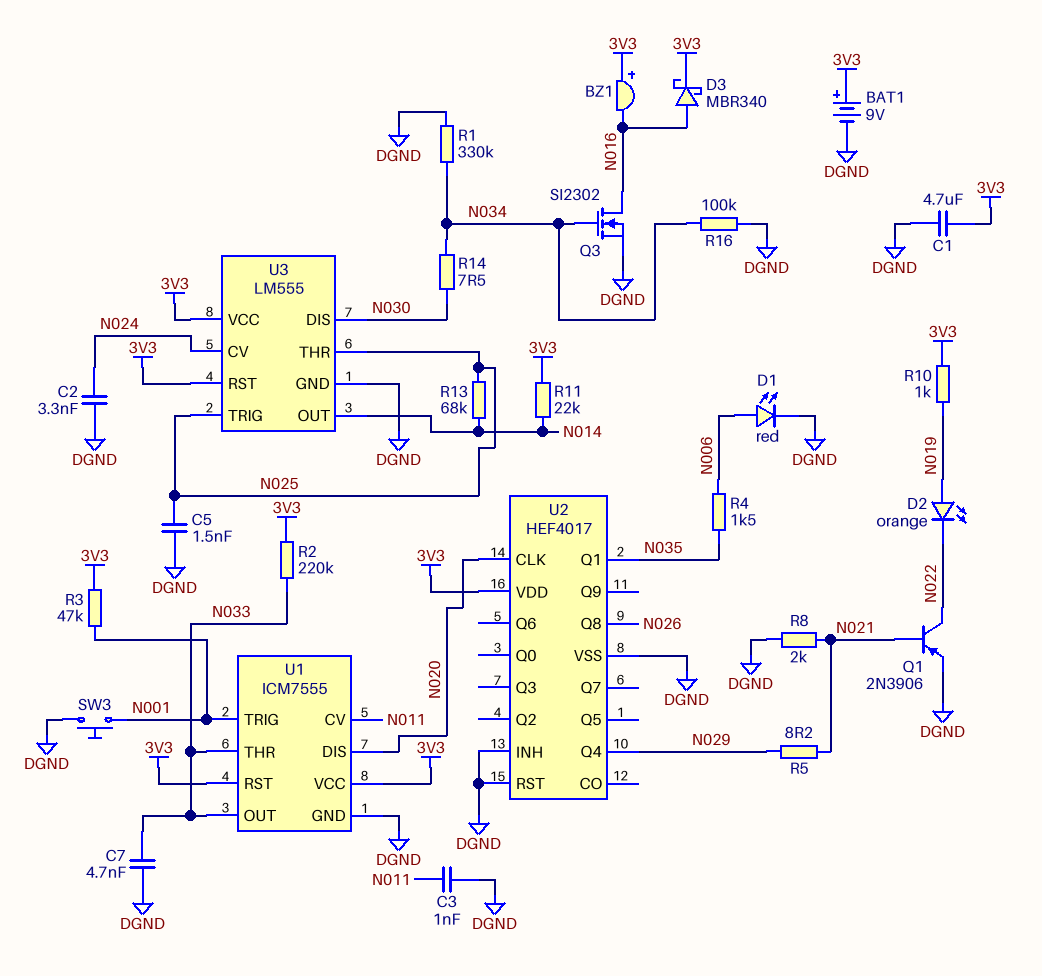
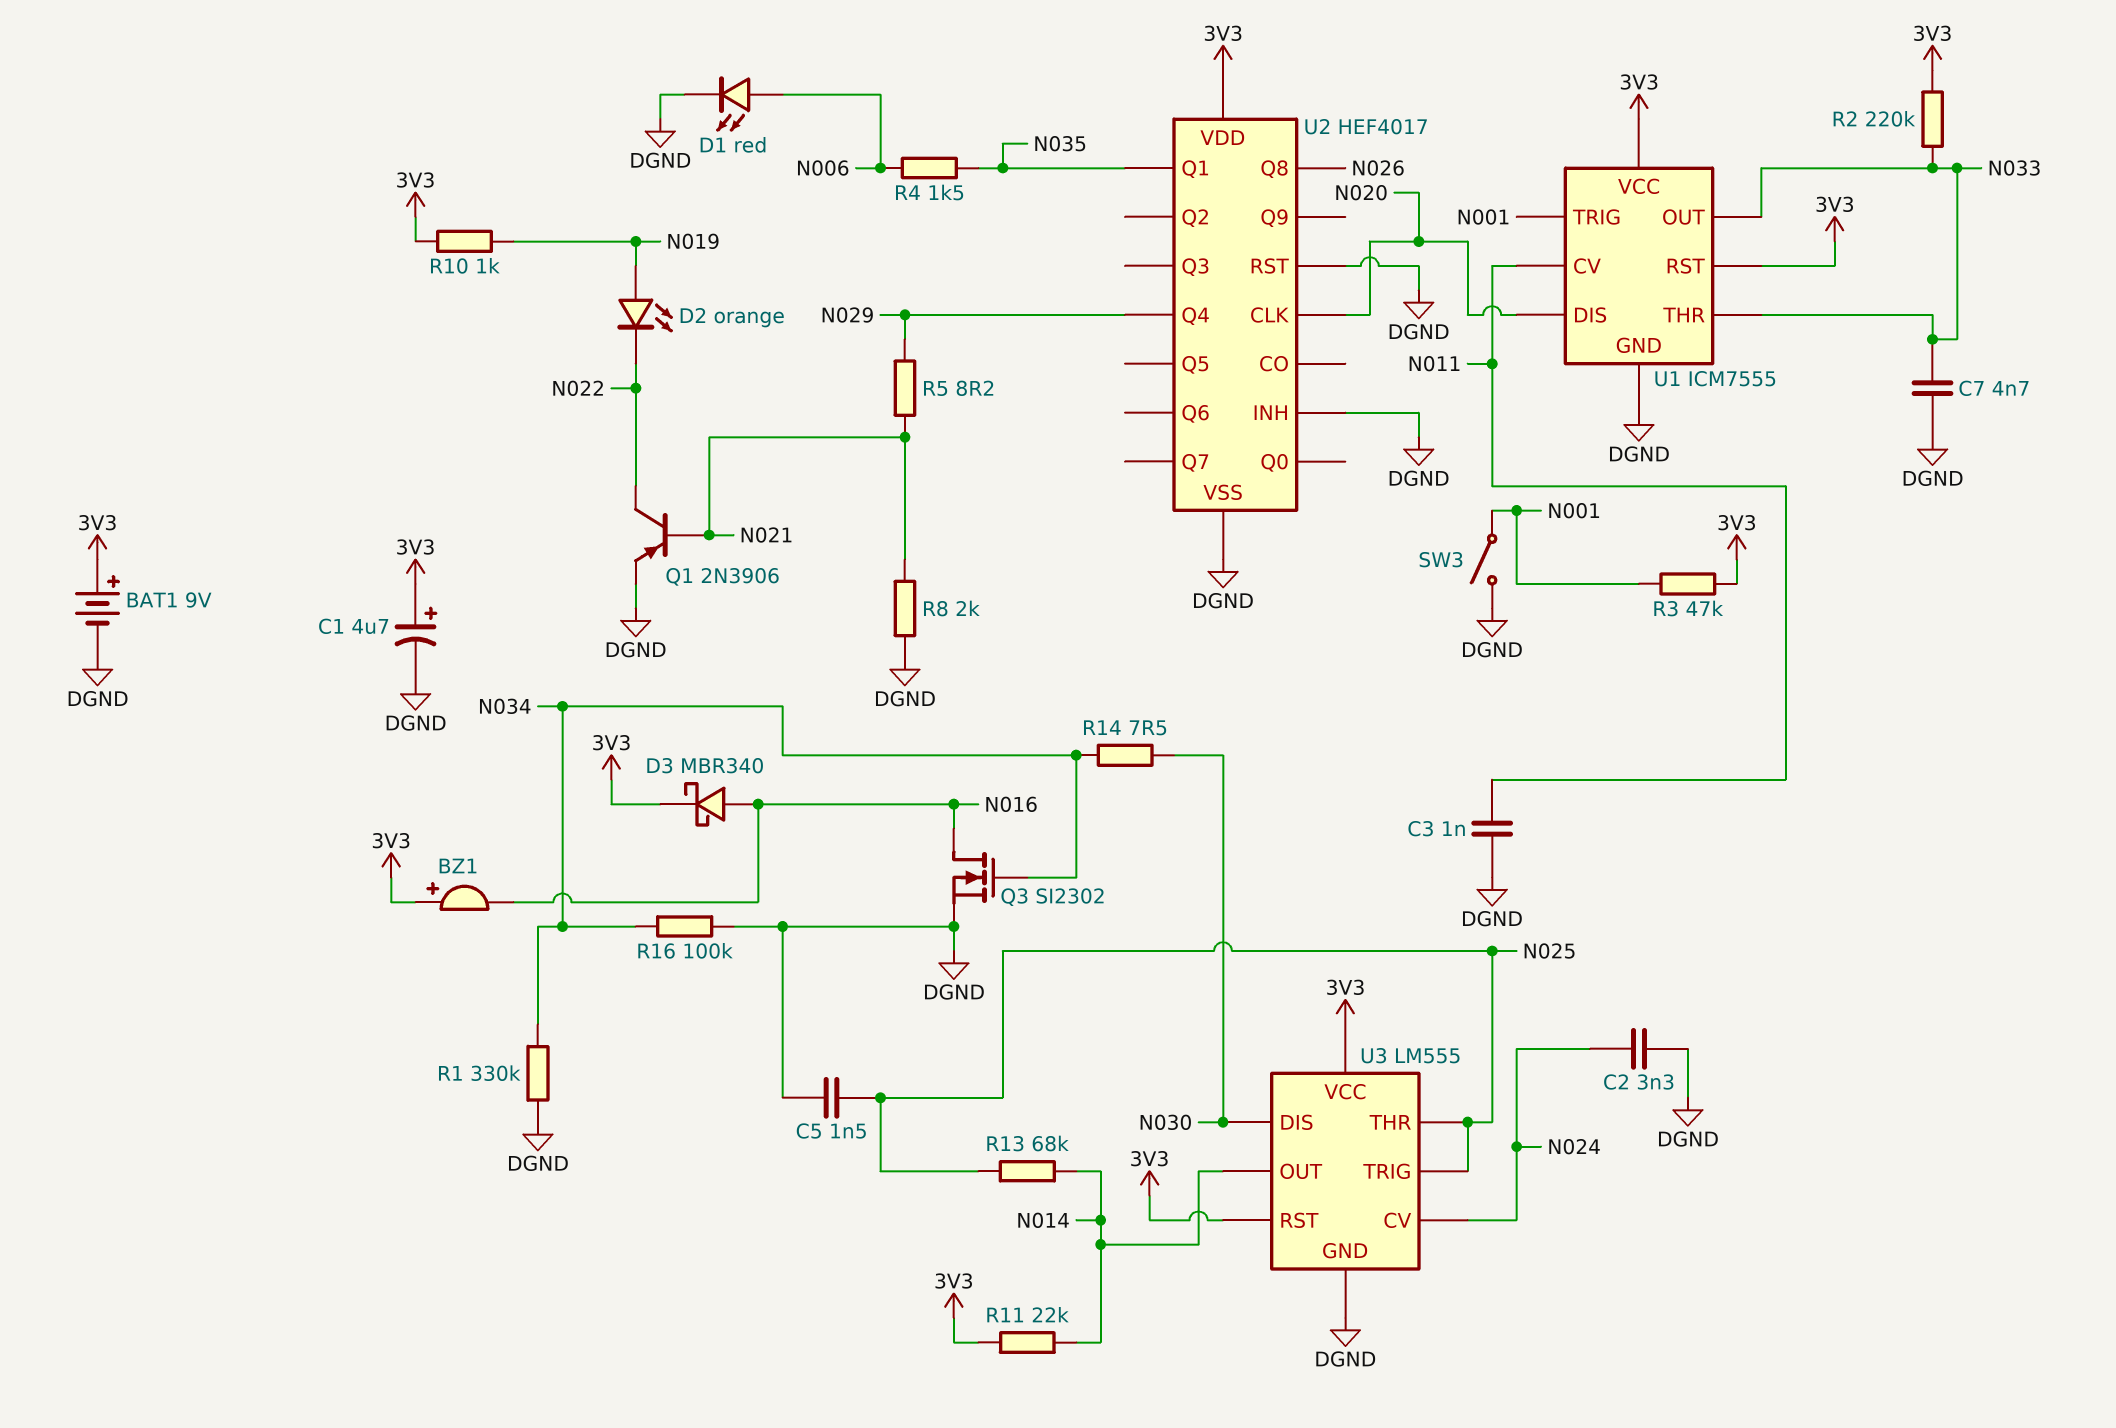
C1: 4.7uF (3V3, DGND) -> 4.7uF (plus 3V3, minus DGND)
SW3: button (DGND, N001) -> switch (DGND, N001)

